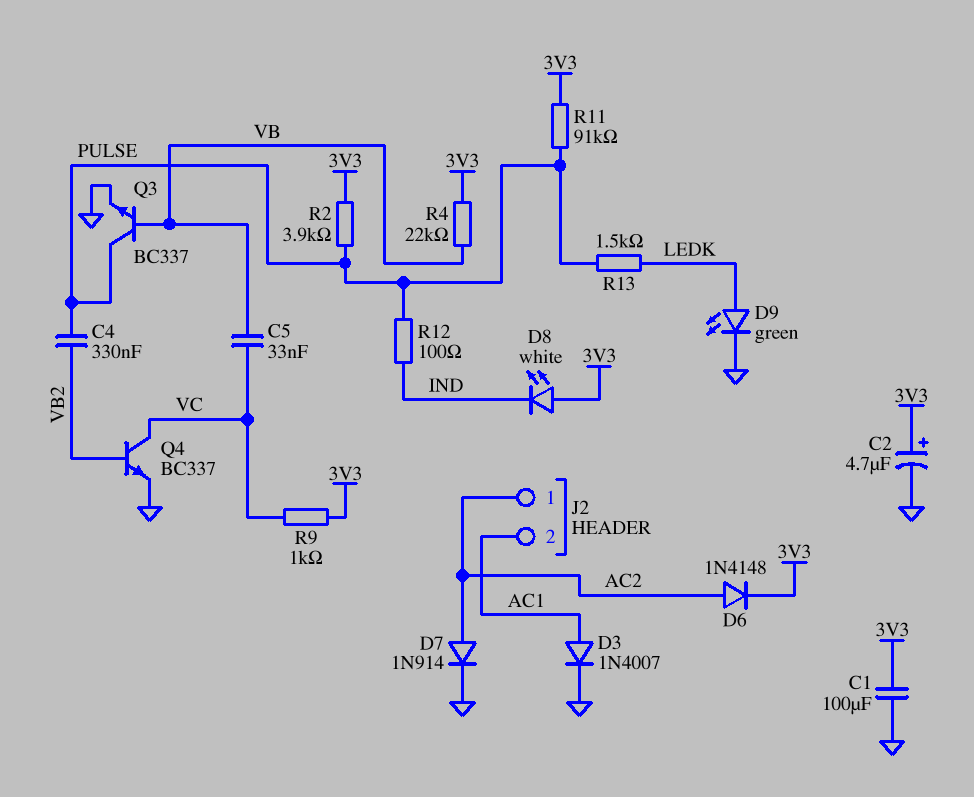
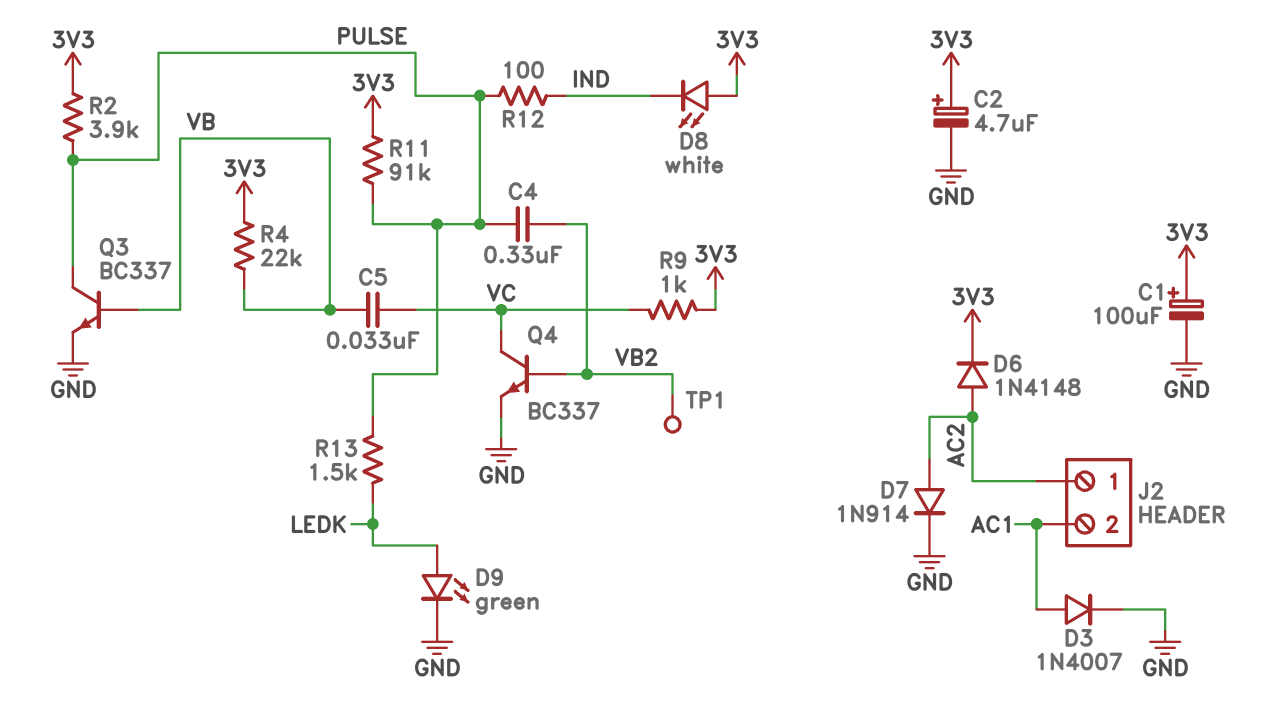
C1: 100uF (3V3, GND) -> 100uF (plus 3V3, minus GND)
TP1: none -> test point (VB2)

